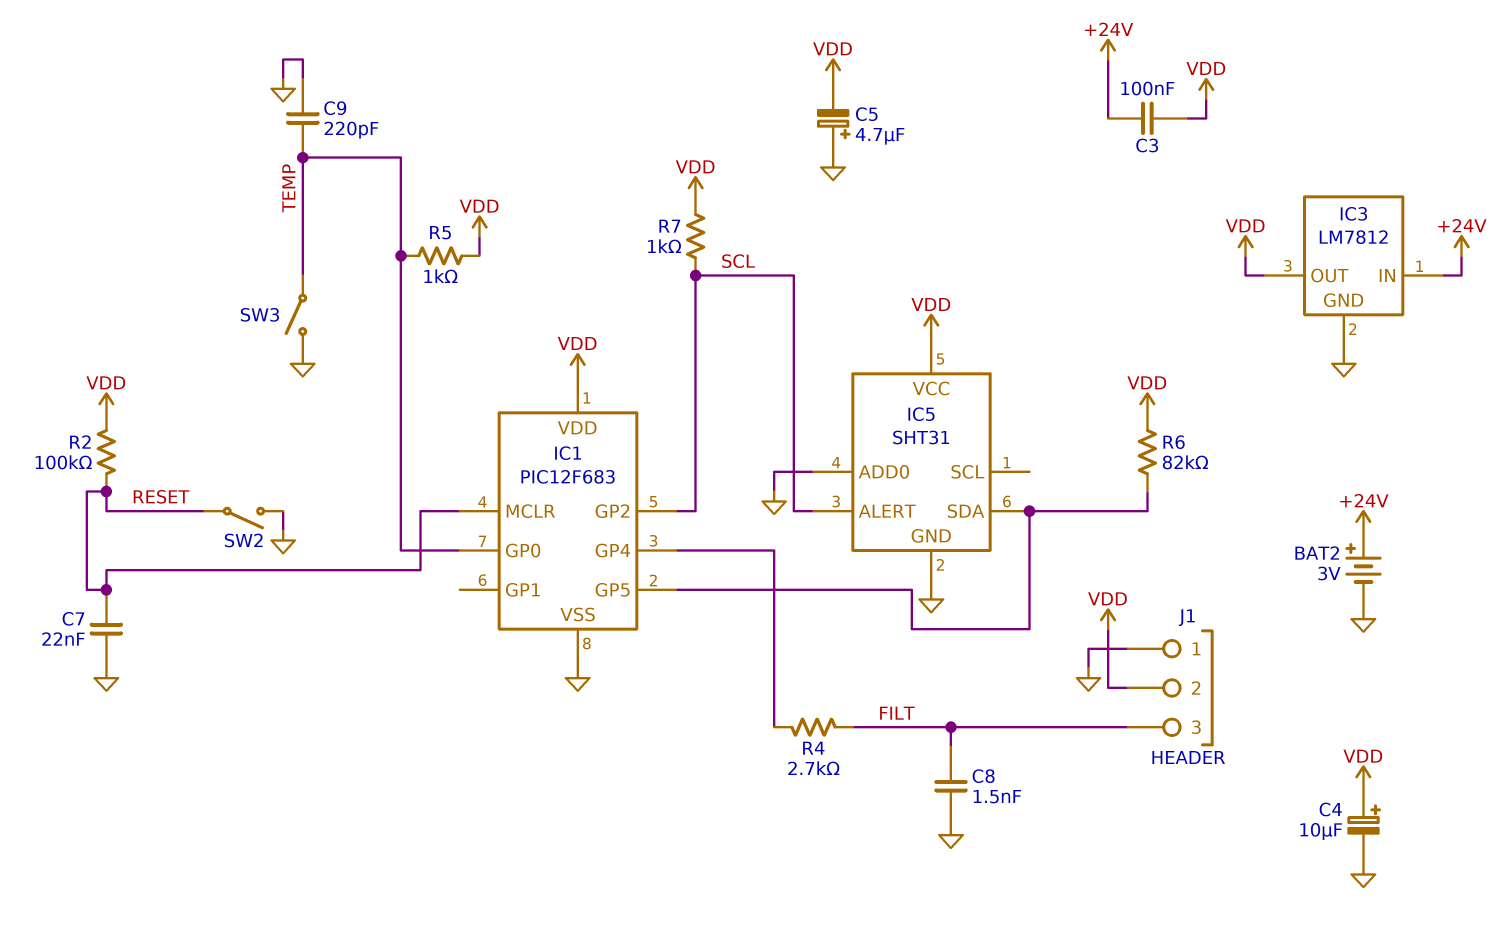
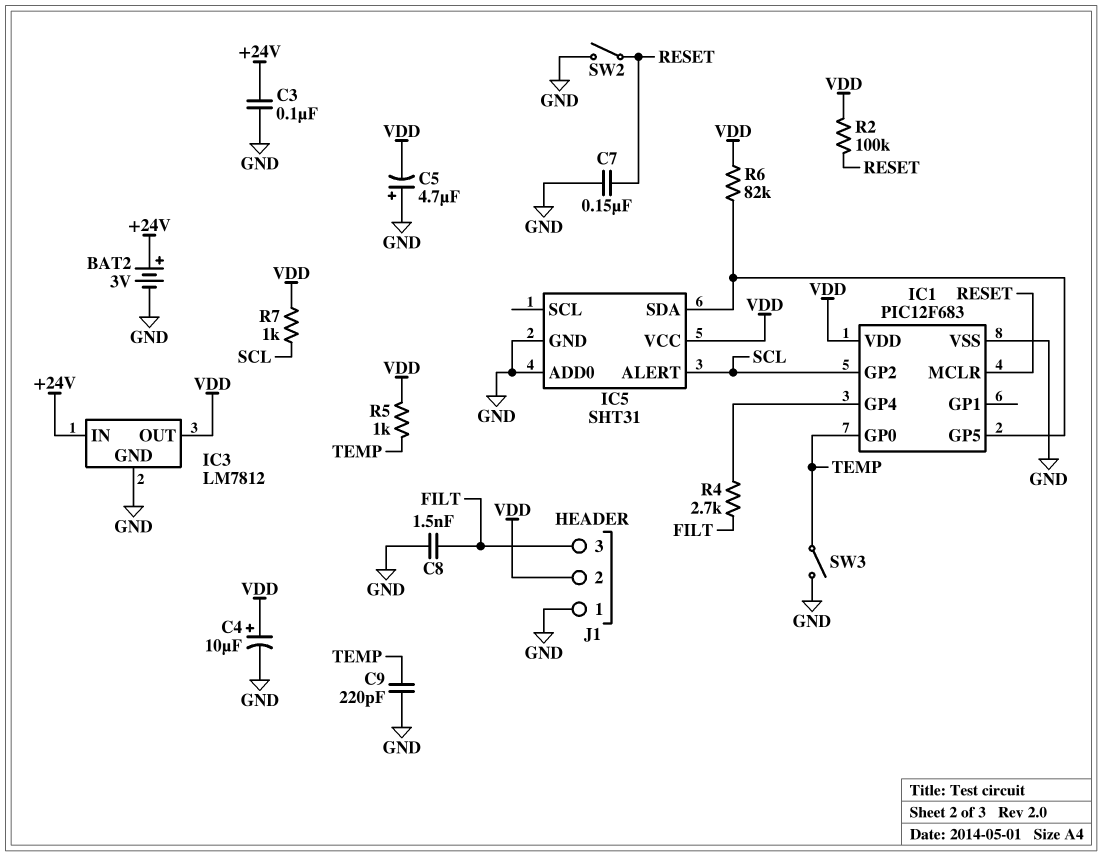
C3: 100nF (+24V, VDD) -> 100nF (+24V, GND)
C7: 22nF (GND, RESET) -> 150nF (GND, RESET)

